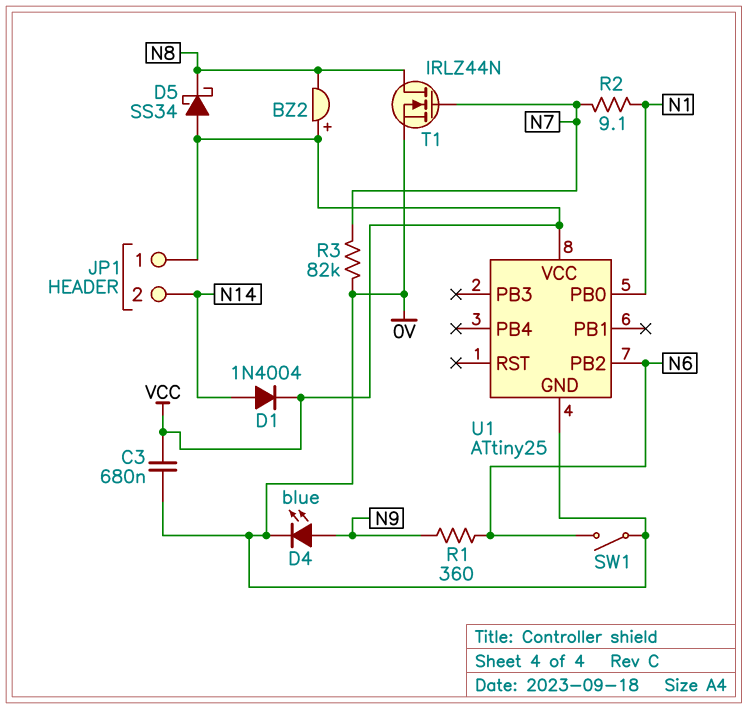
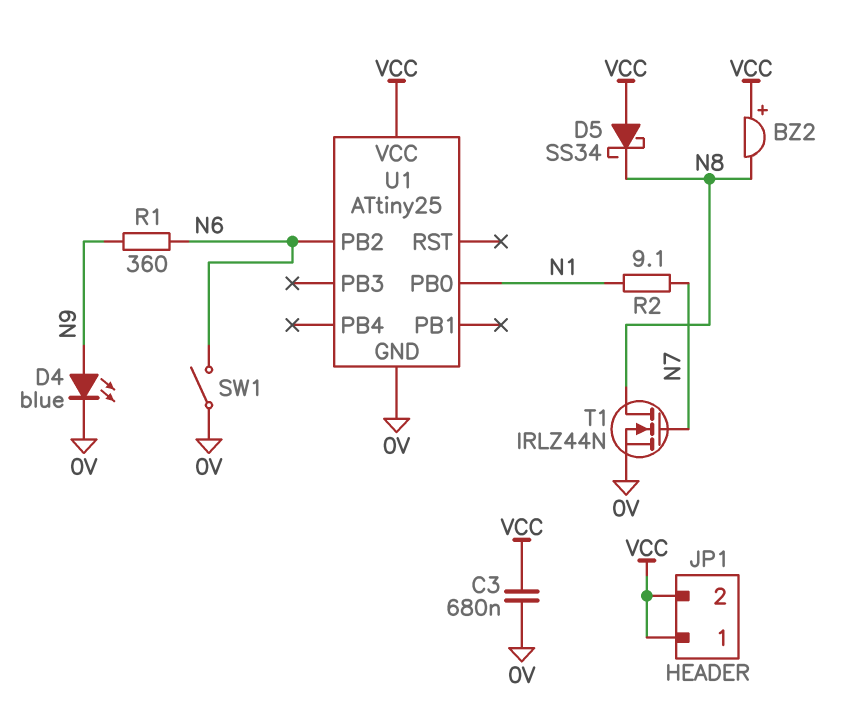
D1: diode 1N4004 (A N14, K VCC) -> none
JP1 pin 2: N14 -> VCC
R3: 82k (0V, N7) -> none

